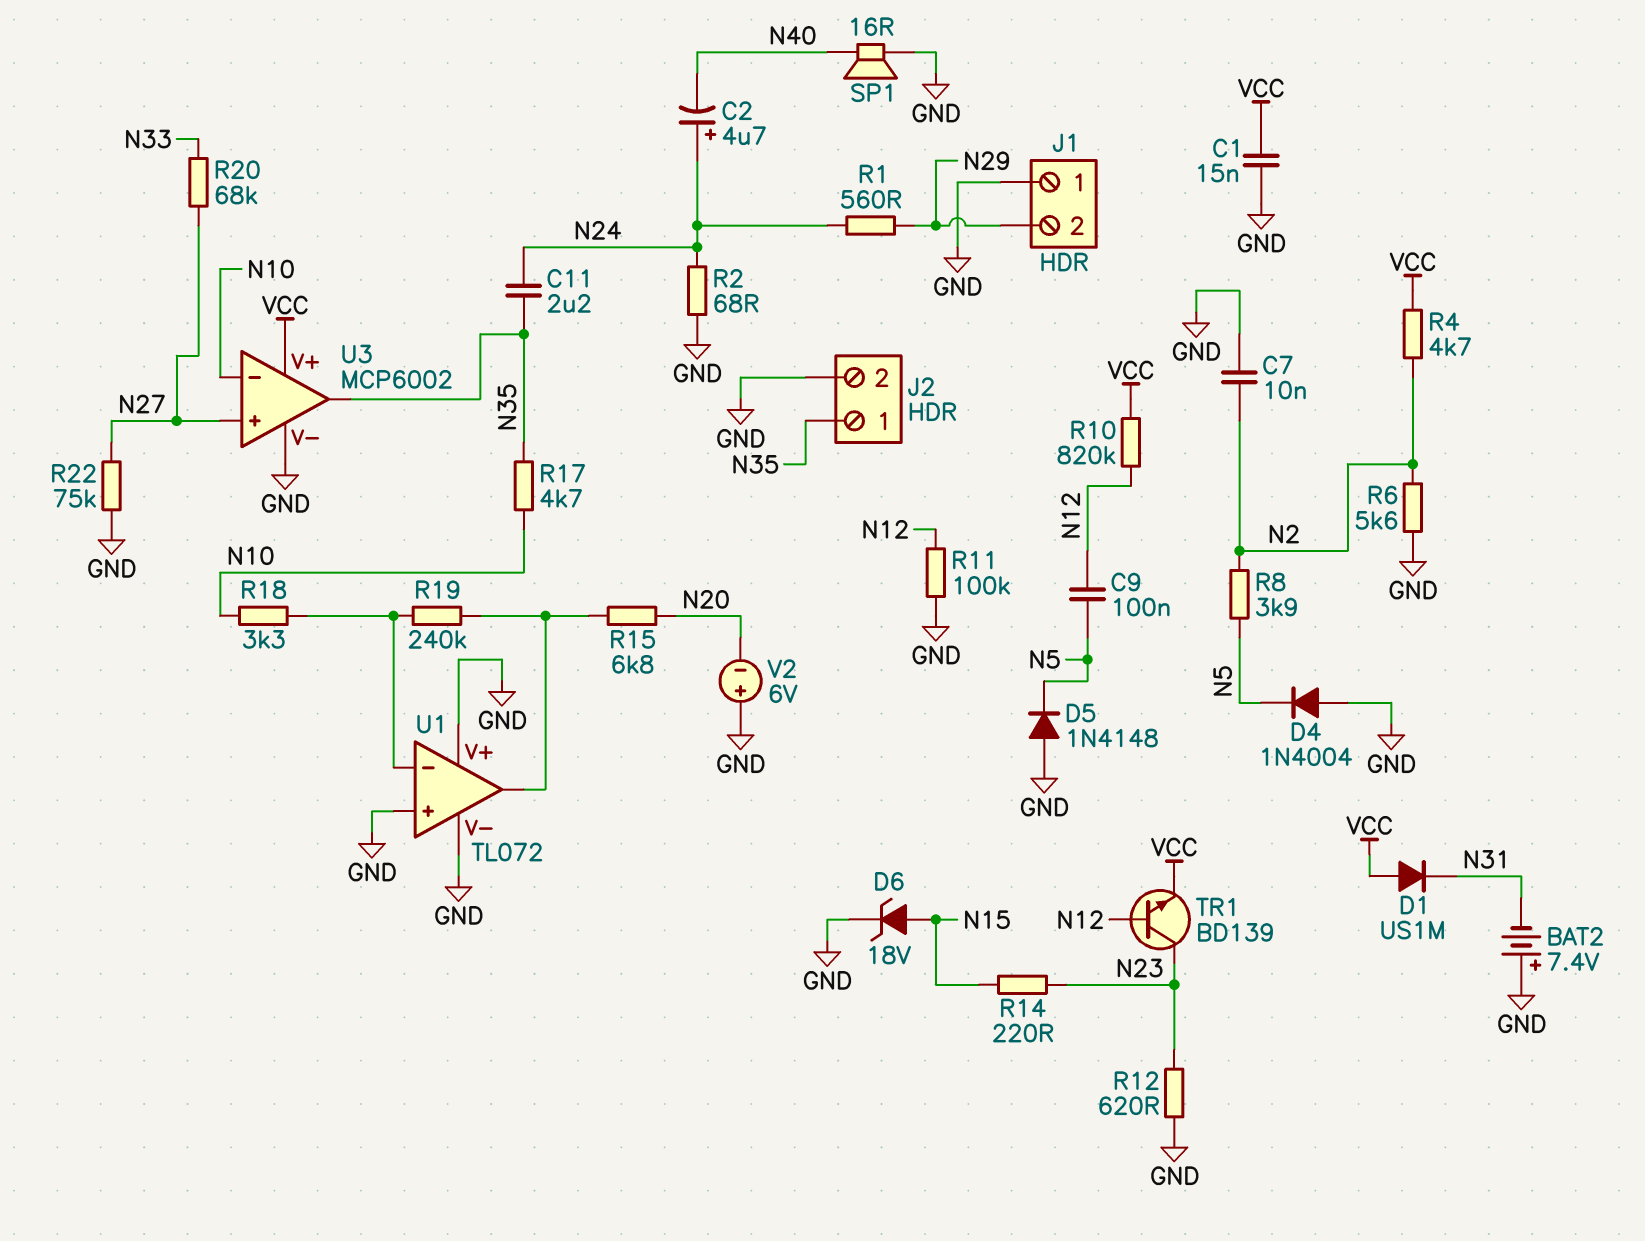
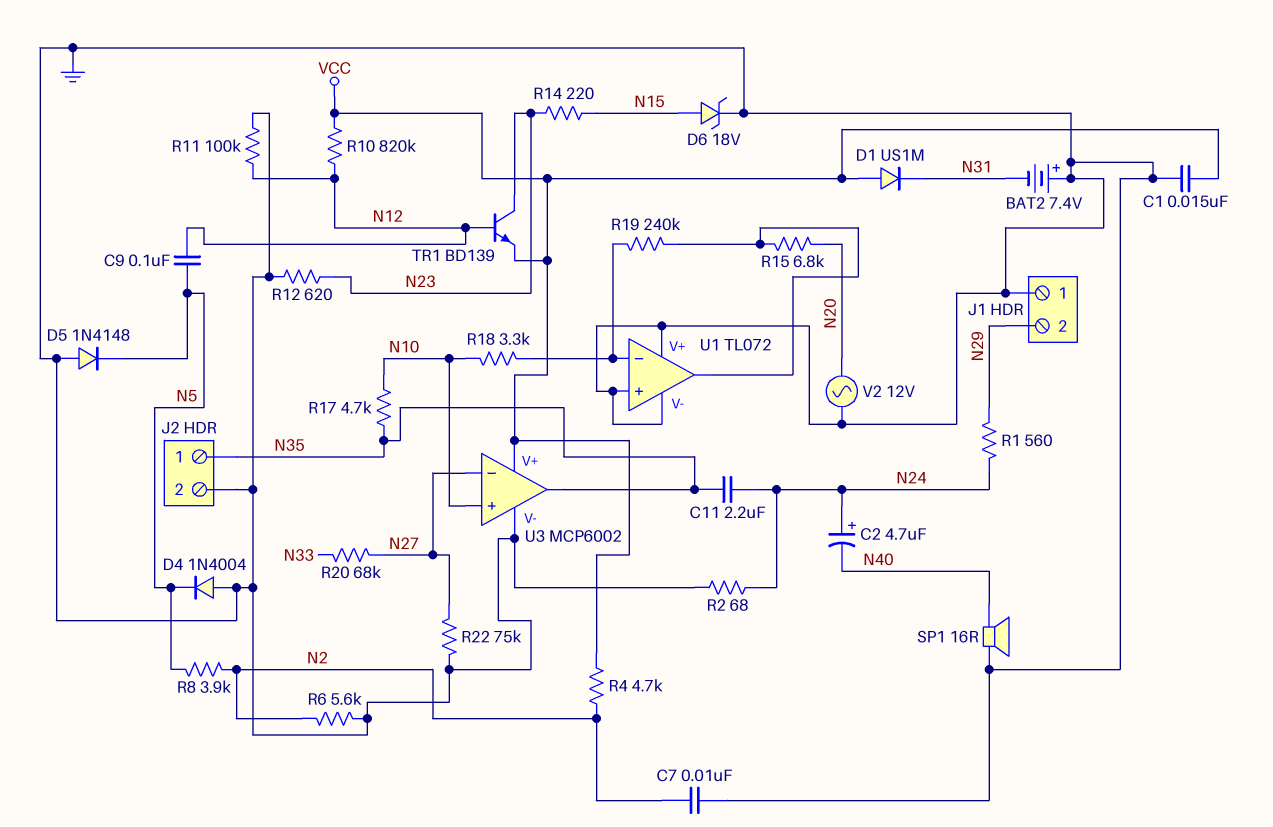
U3 pin in+: N27 -> N10
U3 pin in-: N10 -> N27
V2: 6V (plus GND, minus N20) -> AC 12V (GND, N20)

